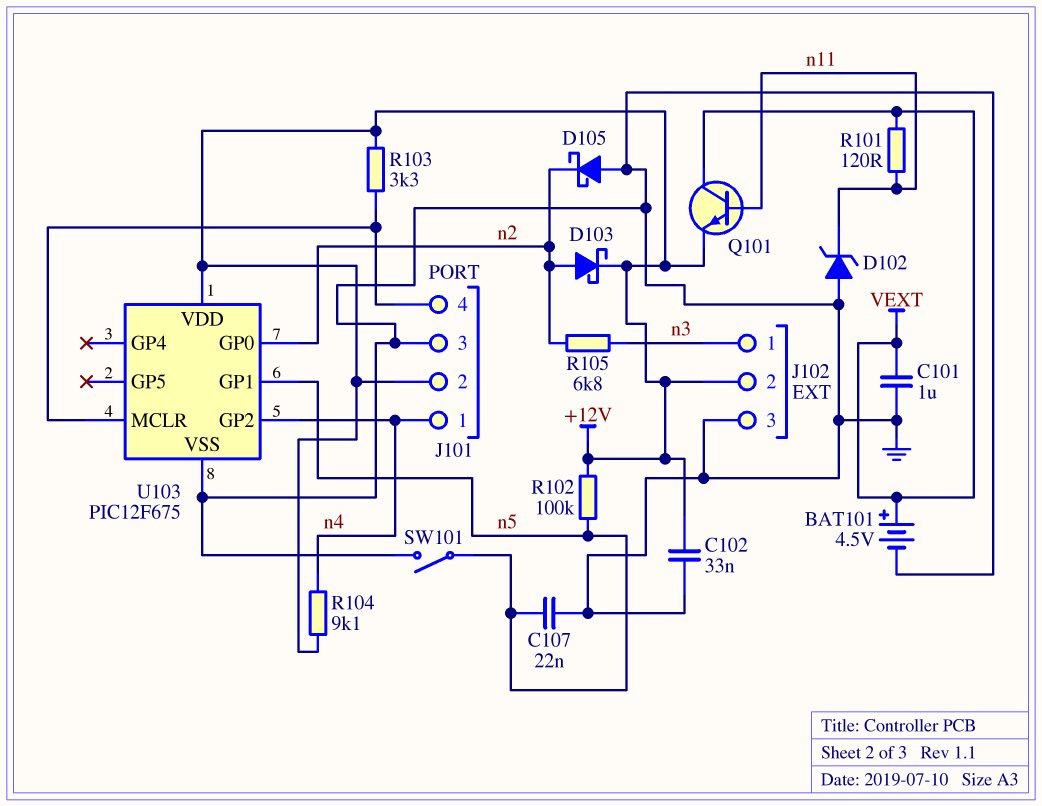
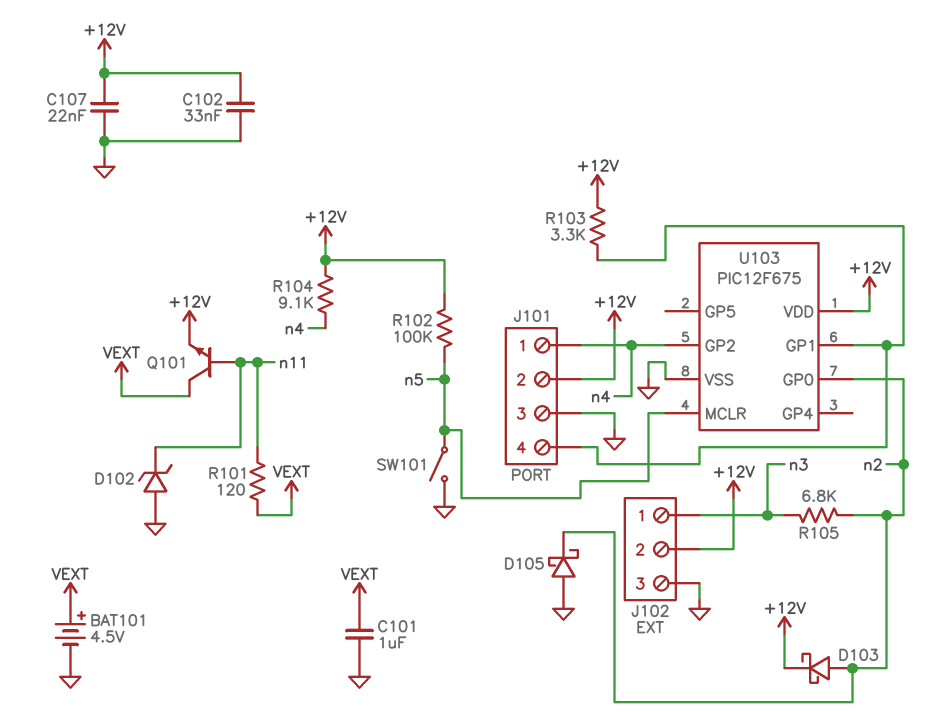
C107: 22nF (GND, n5) -> 22nF (+12V, GND)
U103 pin GP1: n5 -> J101/4
U103 pin MCLR: J101/4 -> n5

